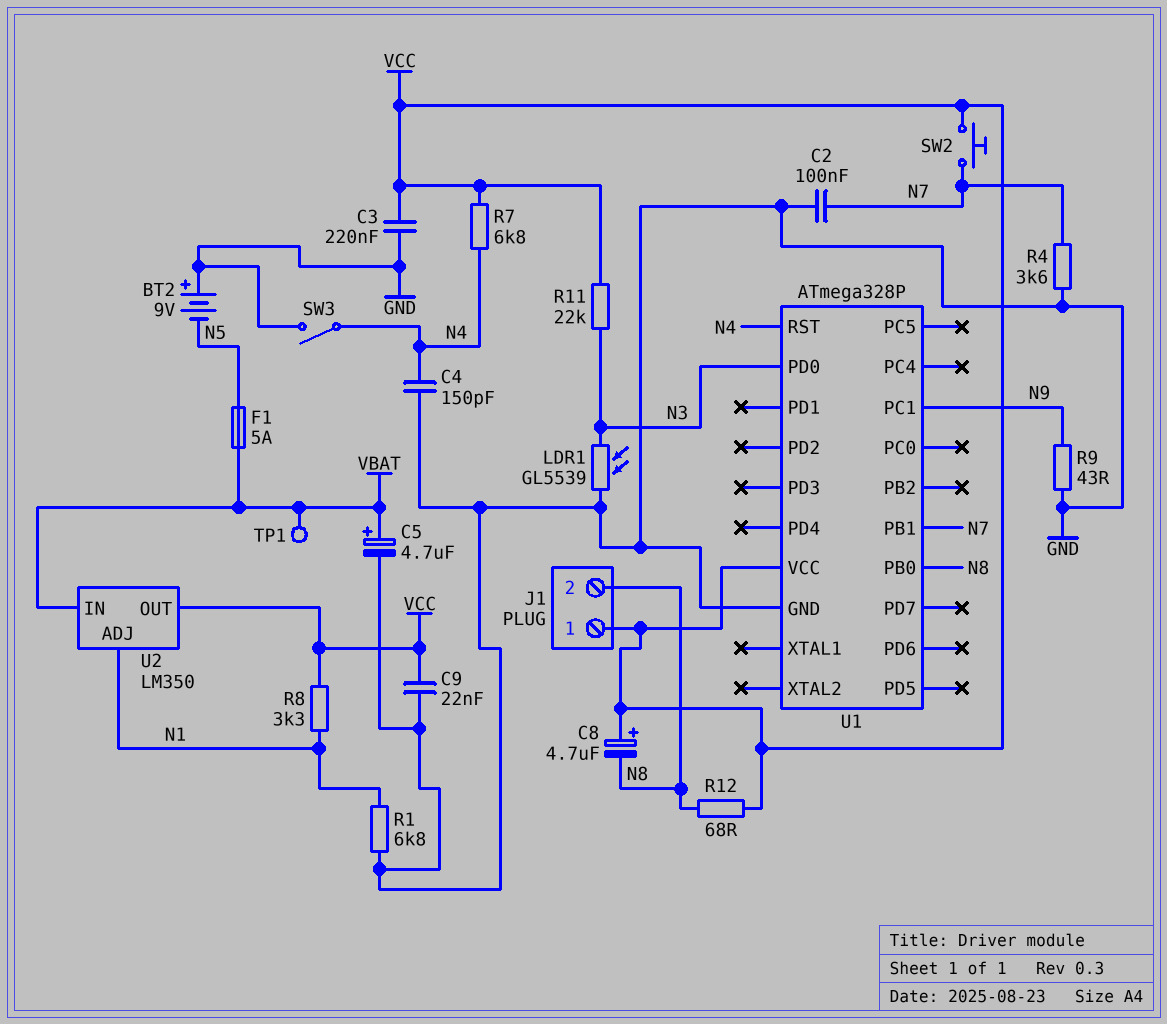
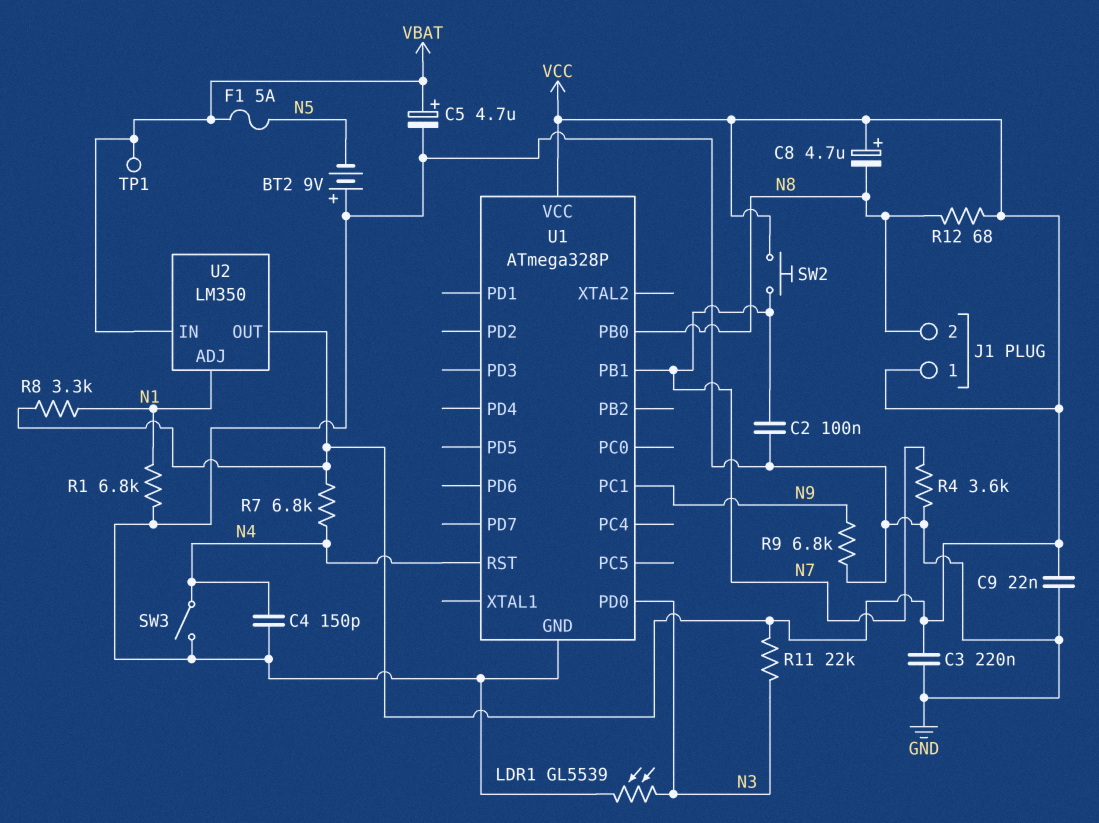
R9: 43 (GND, N9) -> 6.8k (GND, N9)

